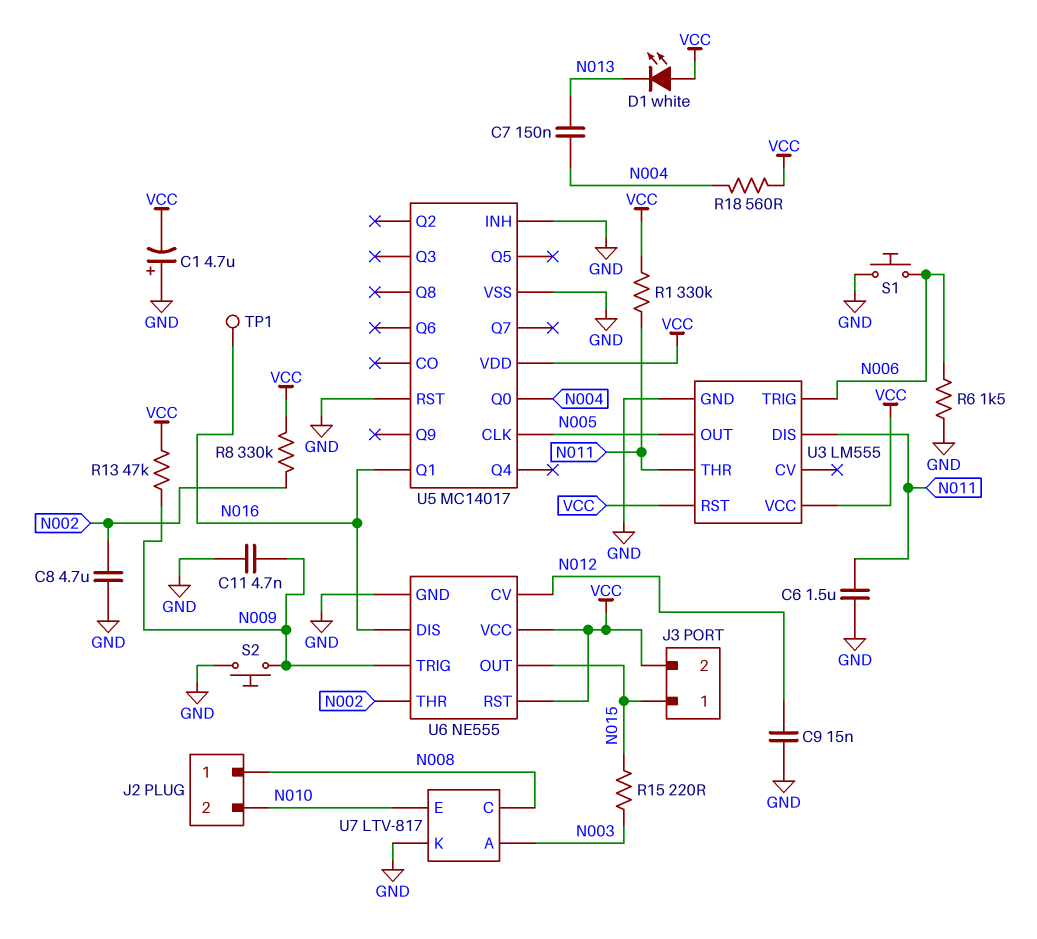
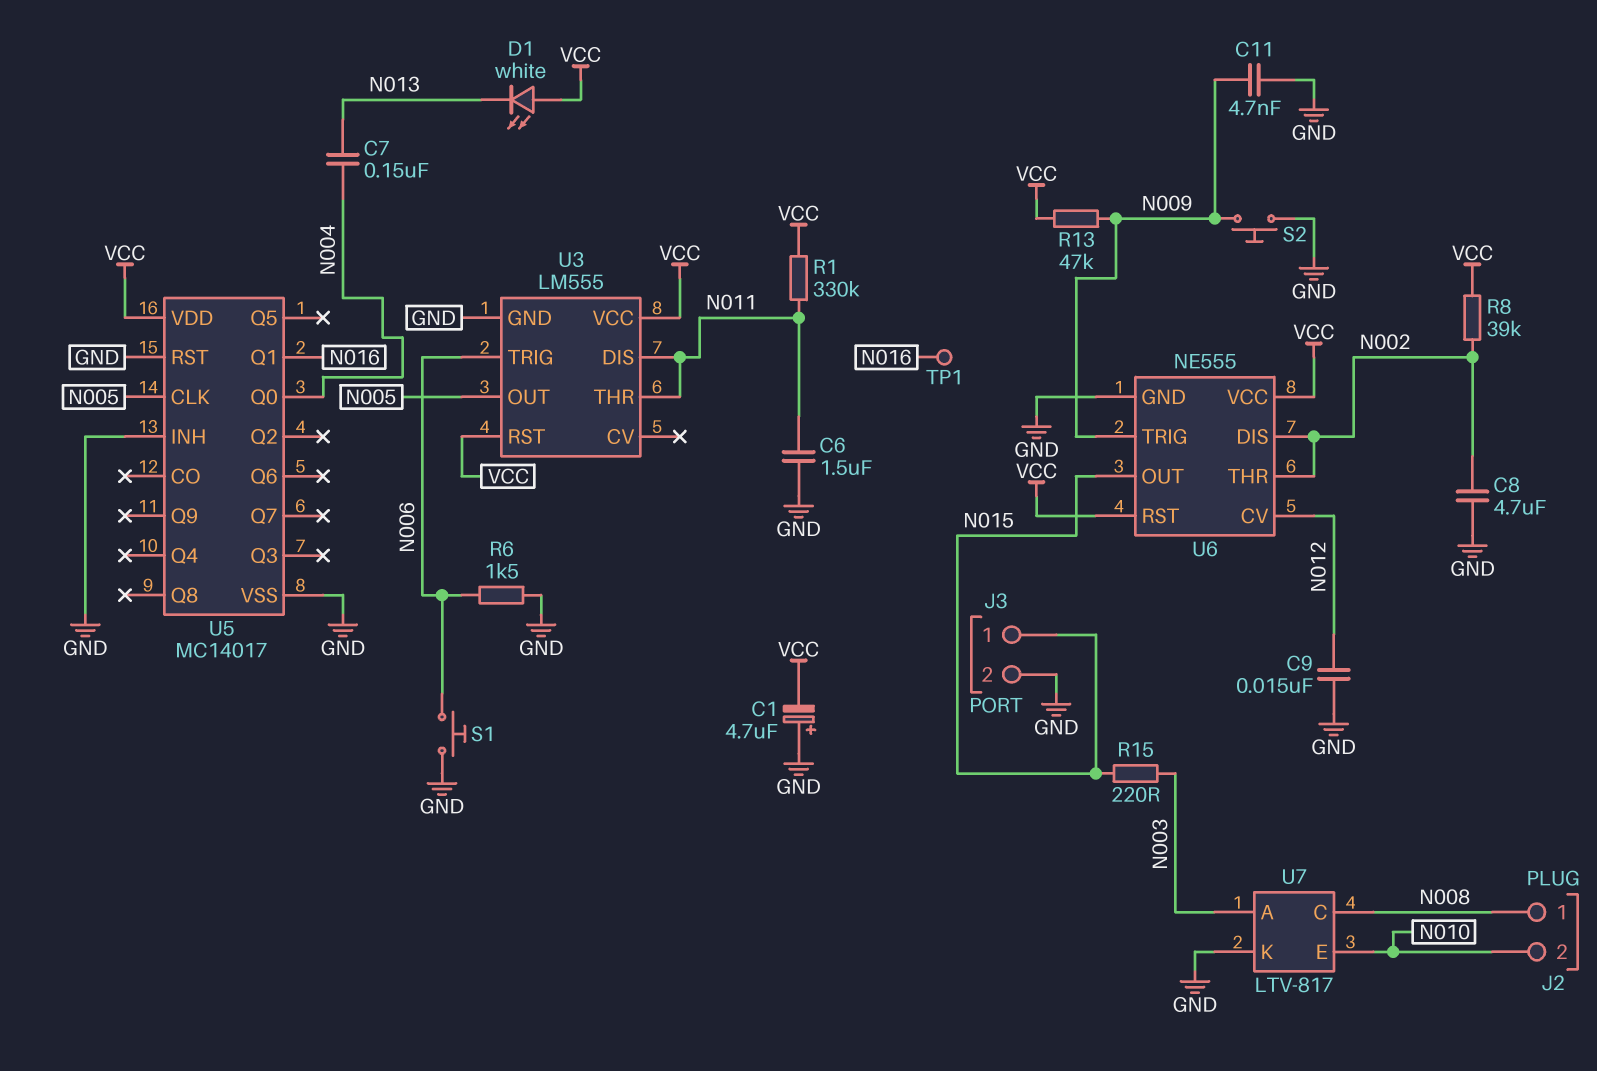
J3 pin 2: VCC -> GND
R8: 330k (N002, VCC) -> 39k (N002, VCC)
R18: 560 (N004, VCC) -> none
U6 pin DIS: N016 -> N002

